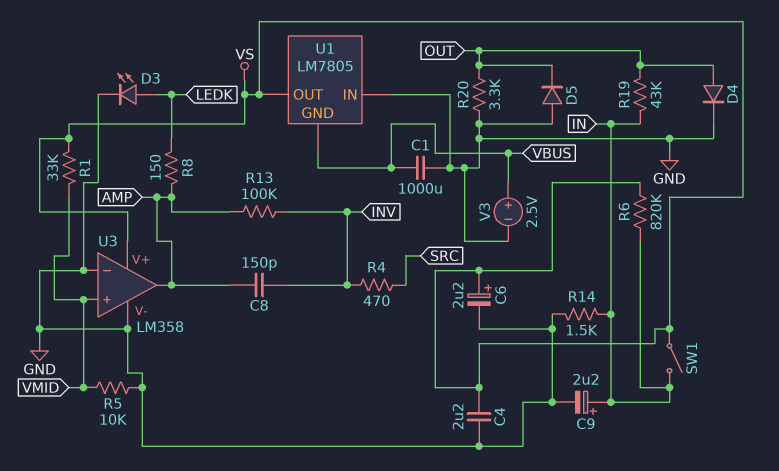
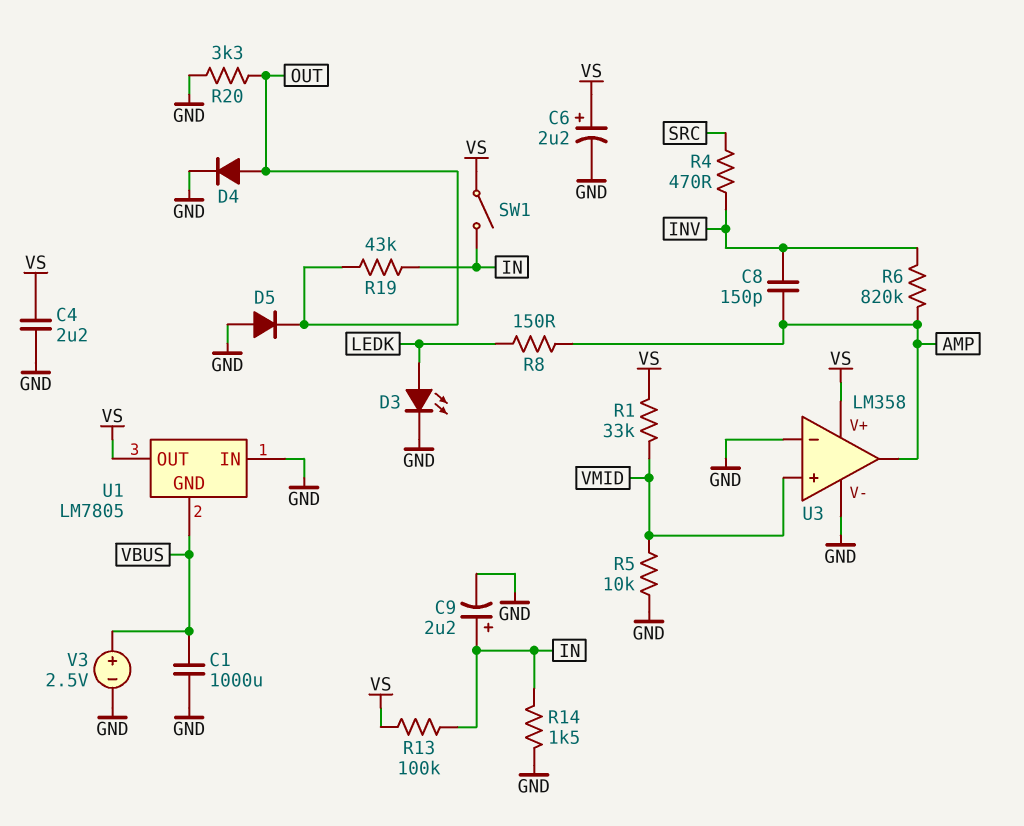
R6: 820k (IN, VS) -> 820k (AMP, INV)
R13: 100k (AMP, INV) -> 100k (IN, VS)

